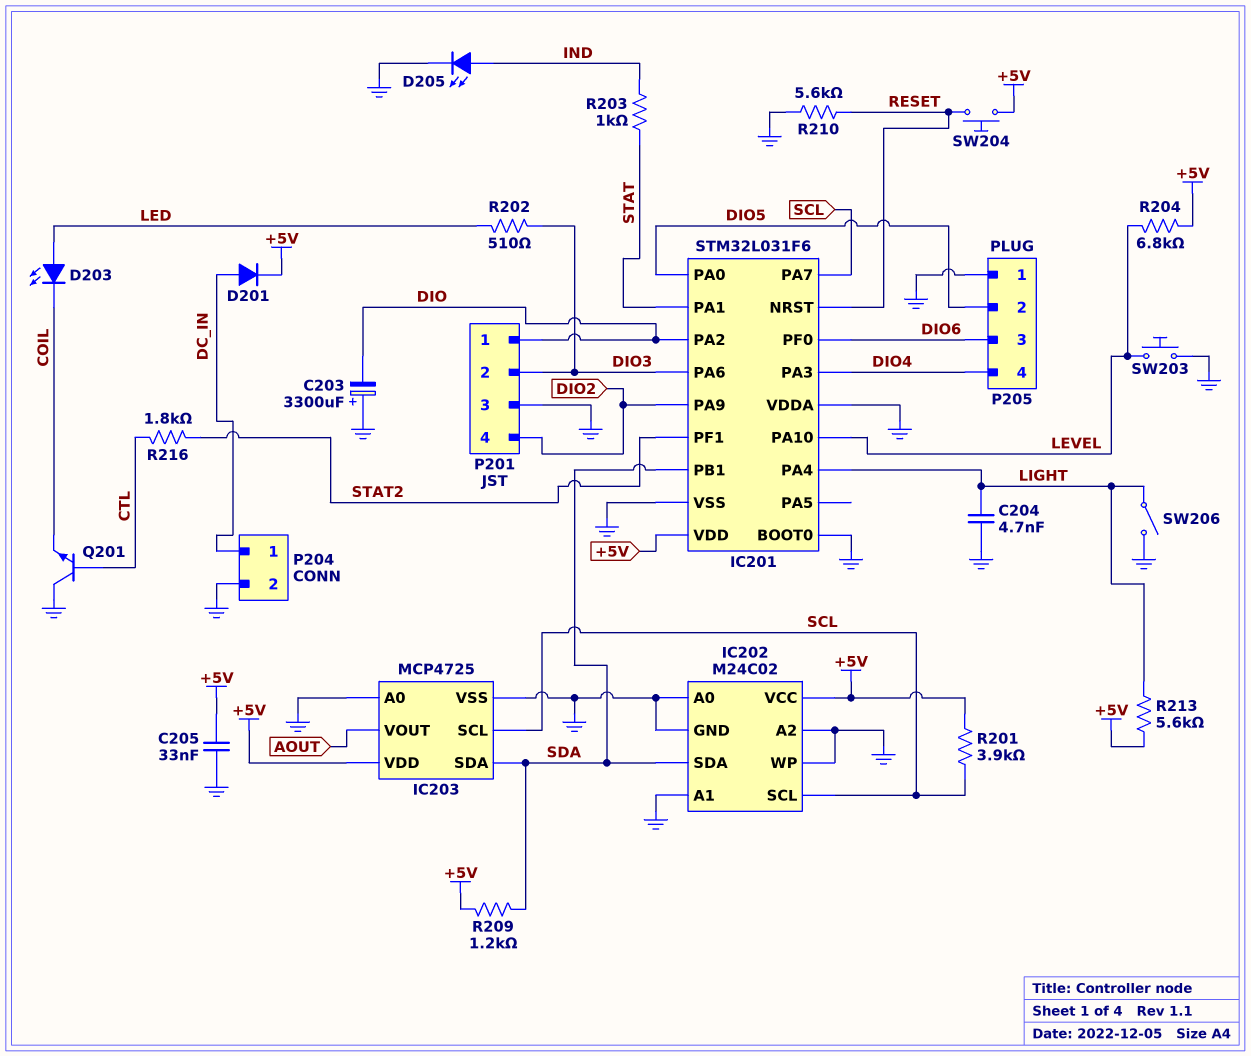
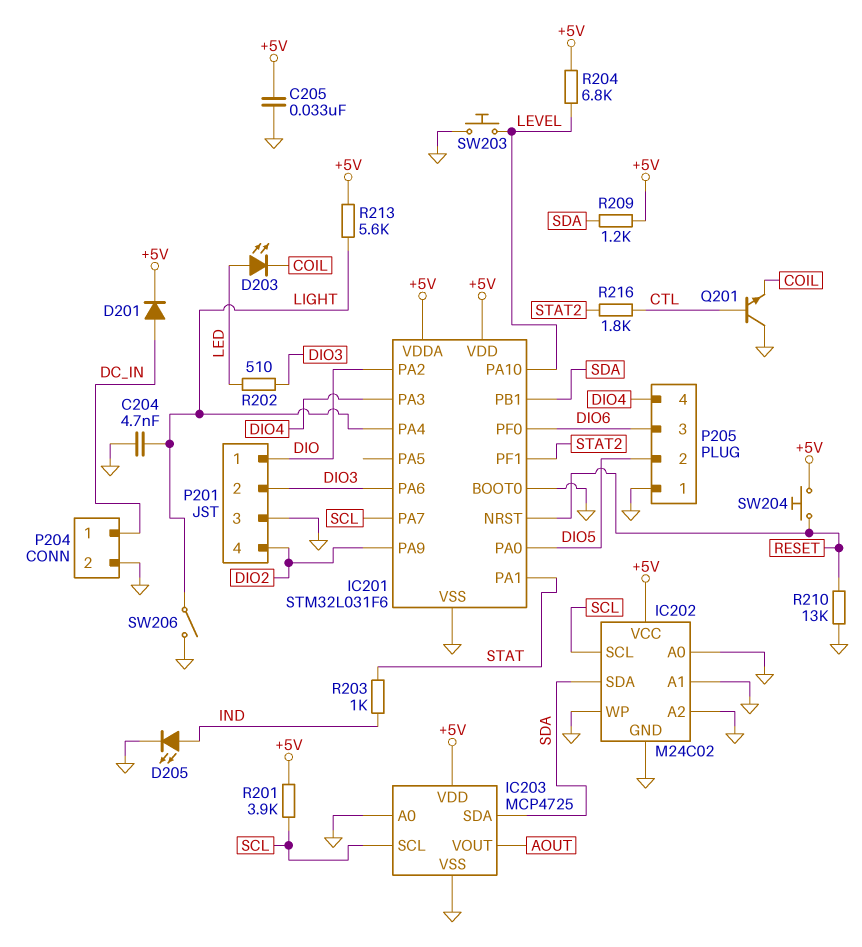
C203: 3300uF (plus GND, minus DIO) -> none
IC201 pin VDDA: GND -> +5V
R210: 5.6k (GND, RESET) -> 13k (GND, RESET)

